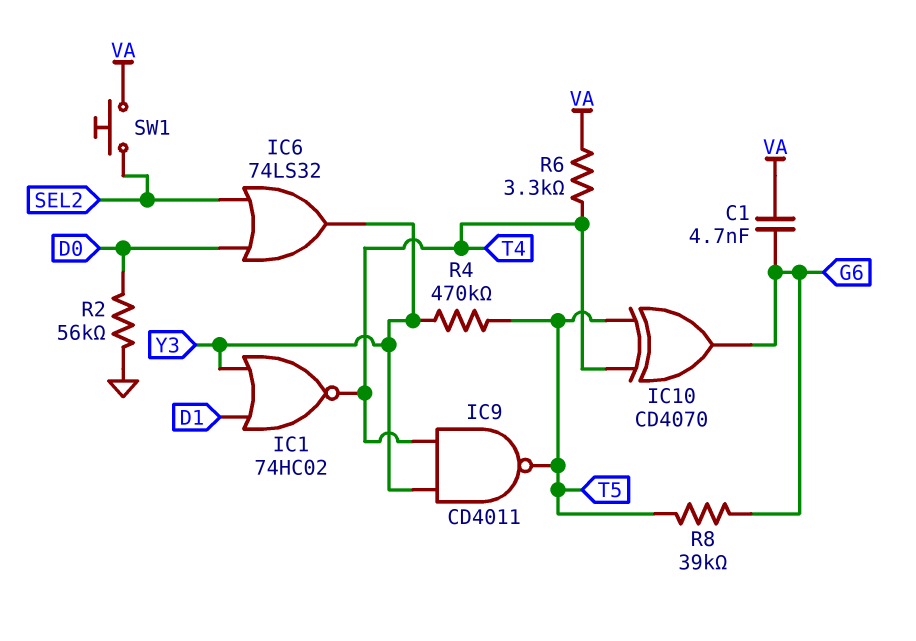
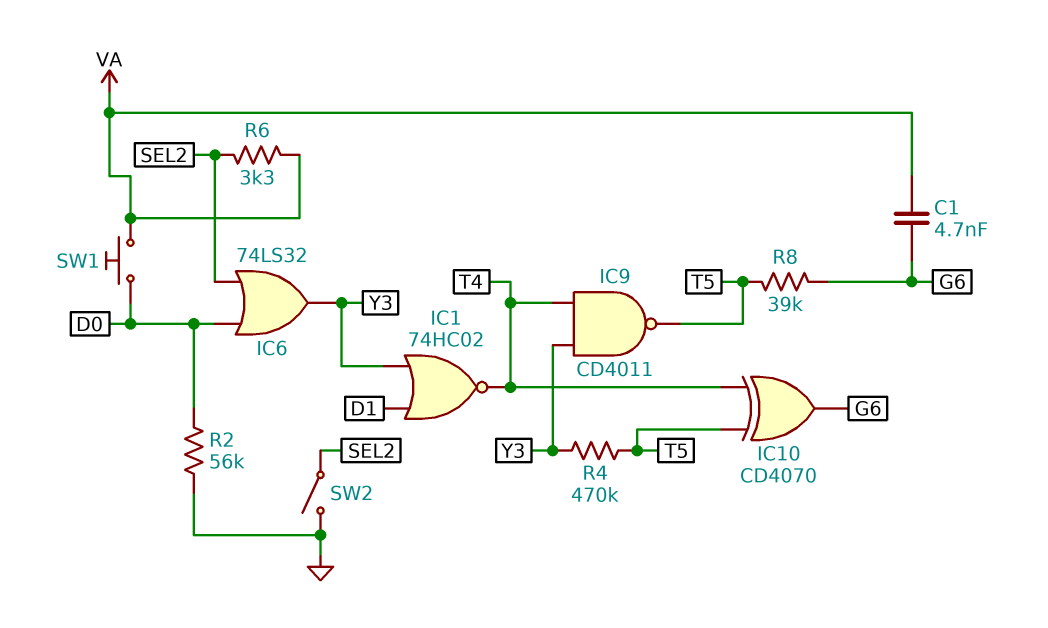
R6: 3.3k (T4, VA) -> 3.3k (SEL2, VA)
SW1: button (SEL2, VA) -> button (D0, VA)
SW2: none -> switch (GND, SEL2)

